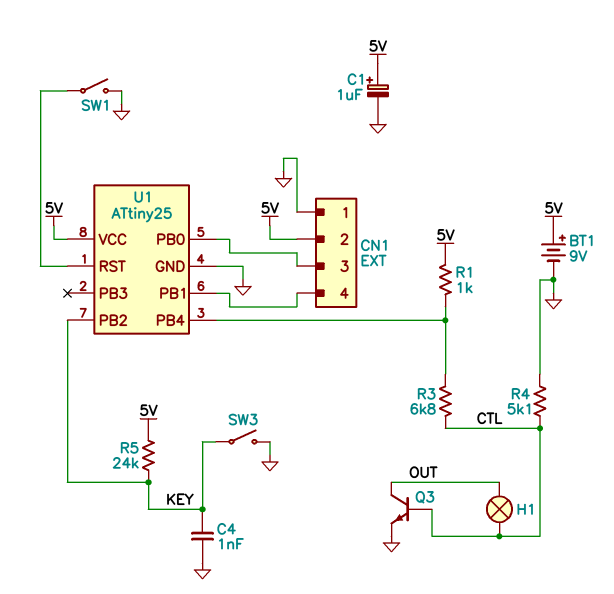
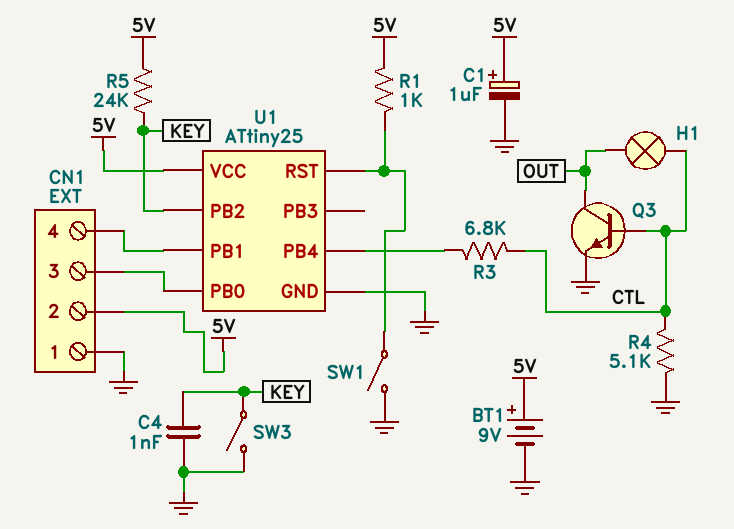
R1: 1k (5V, U1/PB4) -> 1k (5V, U1/RST)

